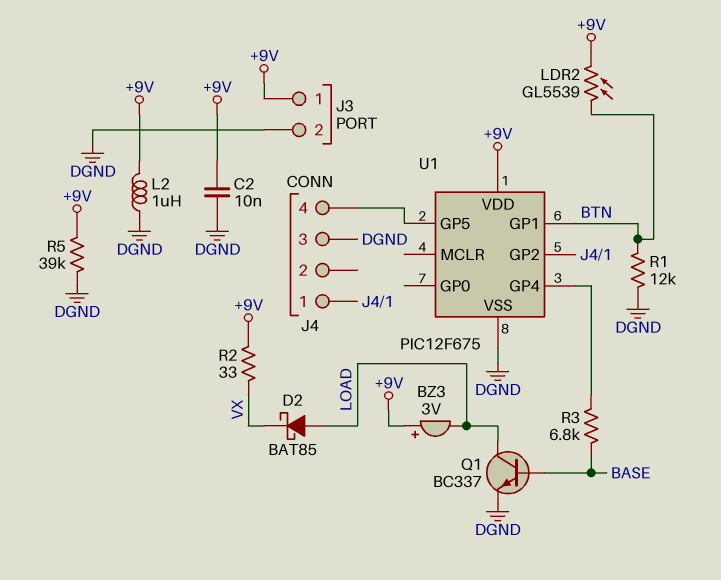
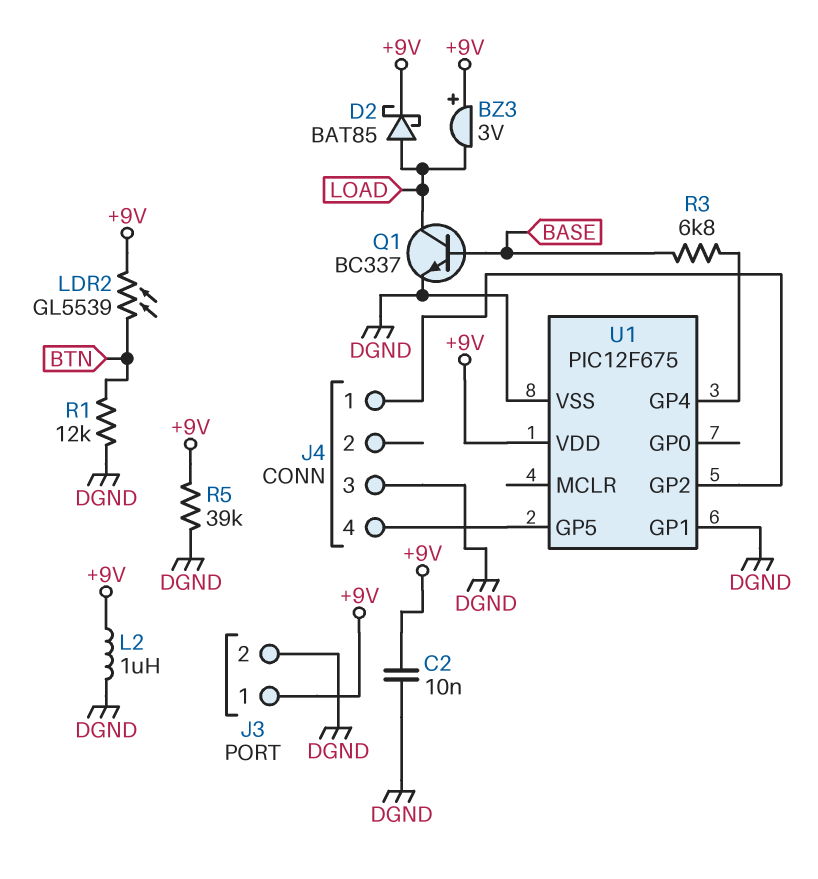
D2: schottky BAT85 (A LOAD, K VX) -> schottky BAT85 (A LOAD, K +9V)
R2: 33 (+9V, VX) -> none
U1 pin GP1: BTN -> DGND

